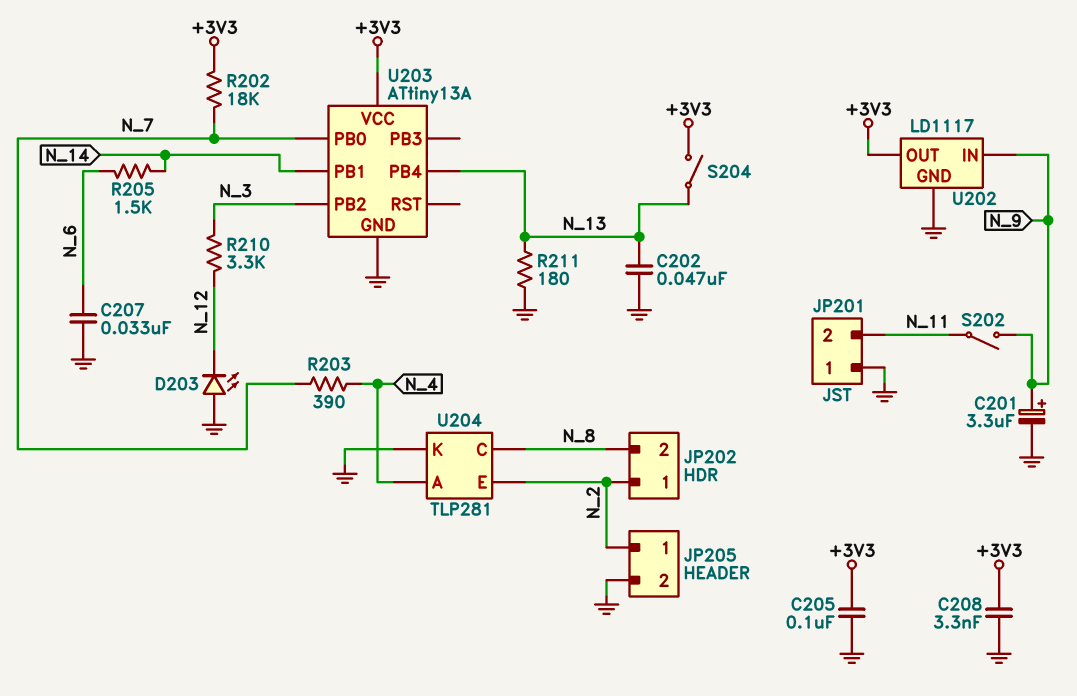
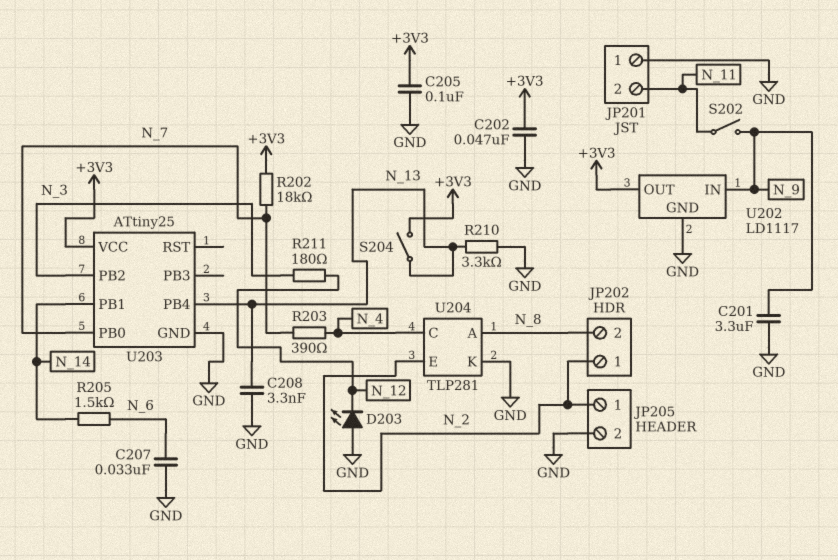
C201: 3.3uF (plus N_9, minus GND) -> 3.3uF (GND, N_9)
C202: 47nF (GND, N_13) -> 47nF (+3V3, GND)
C208: 3.3nF (+3V3, GND) -> 3.3nF (GND, N_13)
R210: 3.3k (N_3, N_12) -> 3.3k (GND, N_13)
R211: 180 (GND, N_13) -> 180 (N_3, N_12)
U203: ATtiny13A -> ATtiny25
U204 pin A: N_4 -> N_8
U204 pin C: N_8 -> N_4

